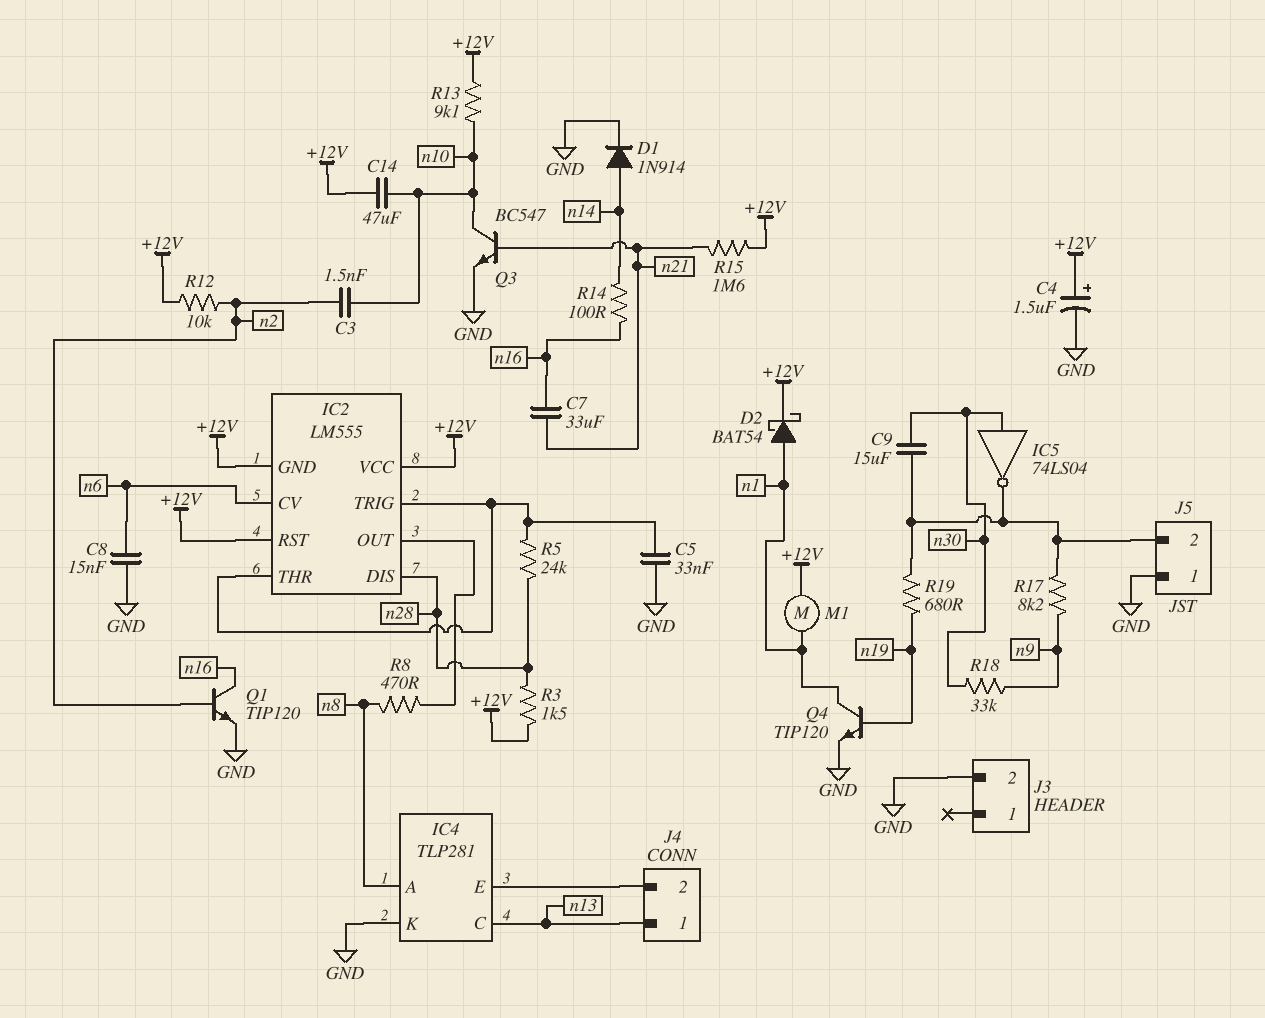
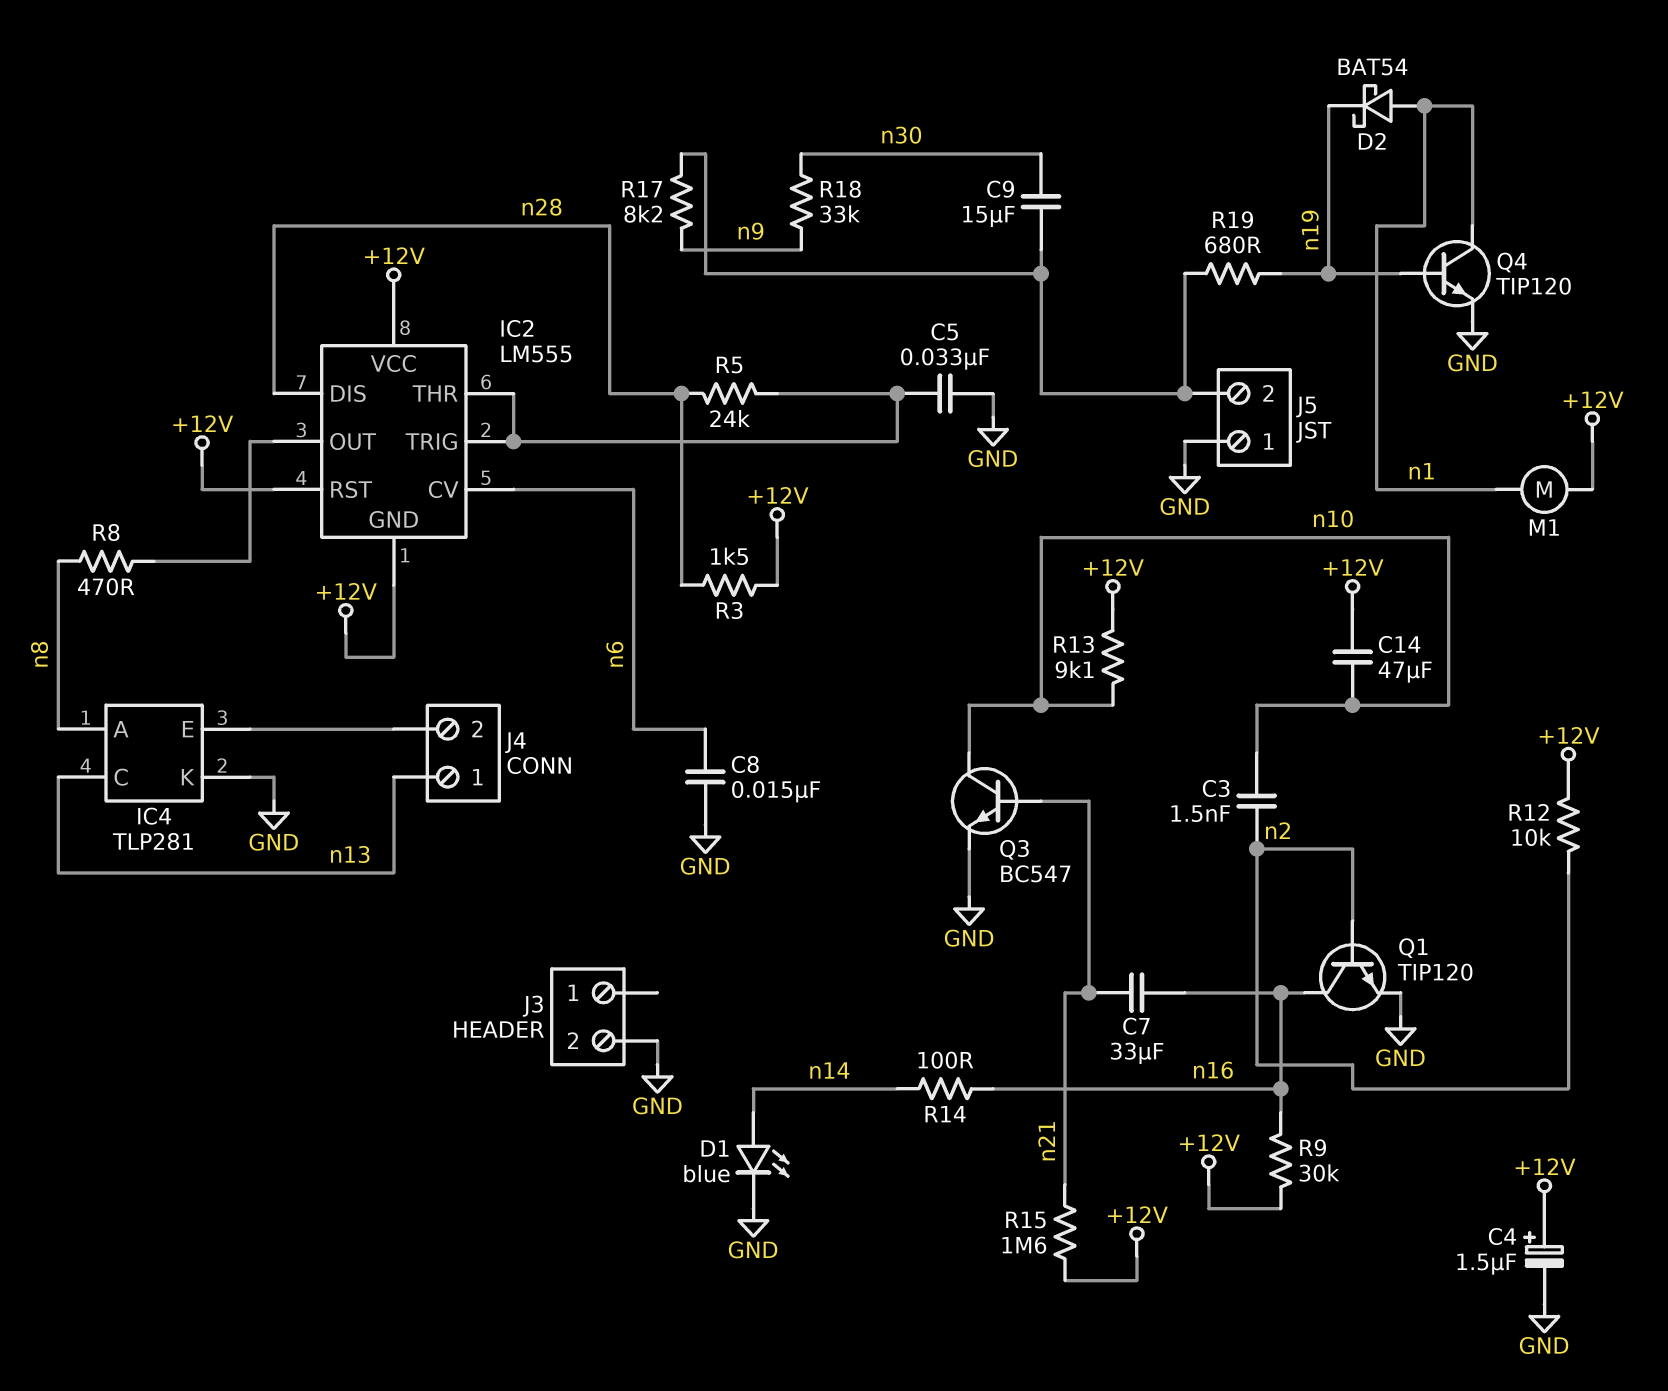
D1: diode 1N914 (A n14, K GND) -> LED blue (A n14, K GND)
D2: schottky BAT54 (A n1, K +12V) -> schottky BAT54 (A n1, K n19)
IC5: NOT 74LS04 (in n30, out J5/2) -> none
R9: none -> 30k (+12V, n16)

